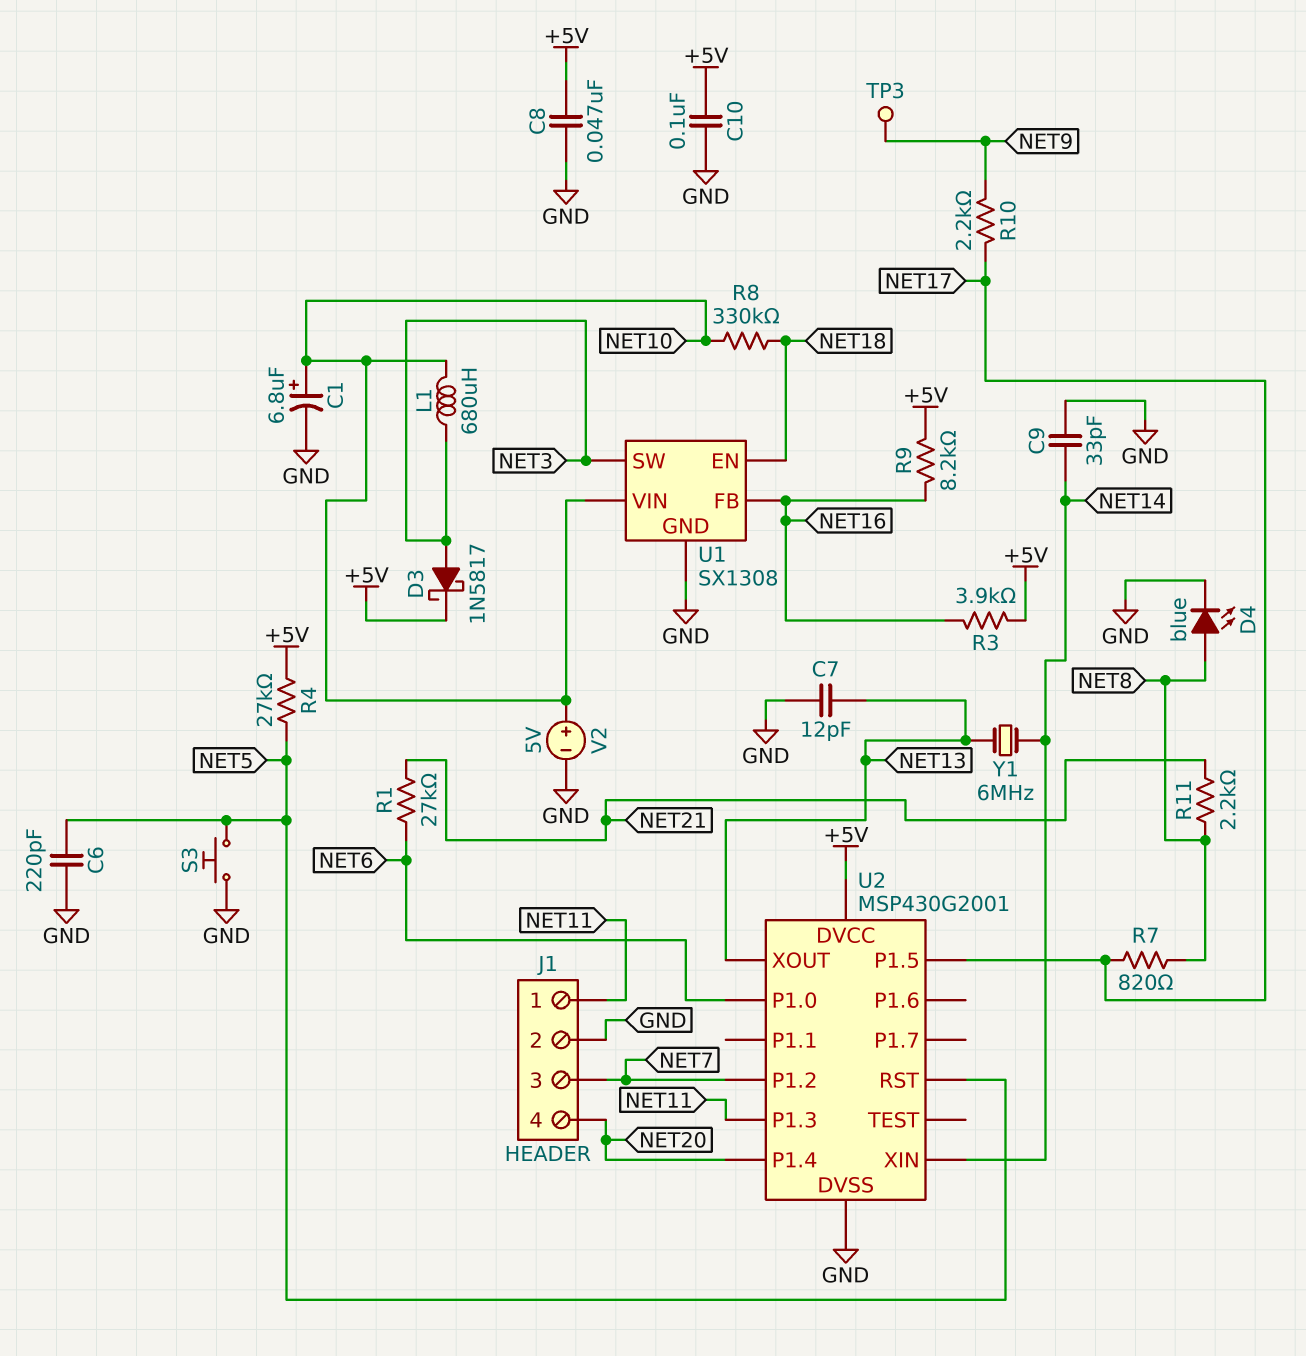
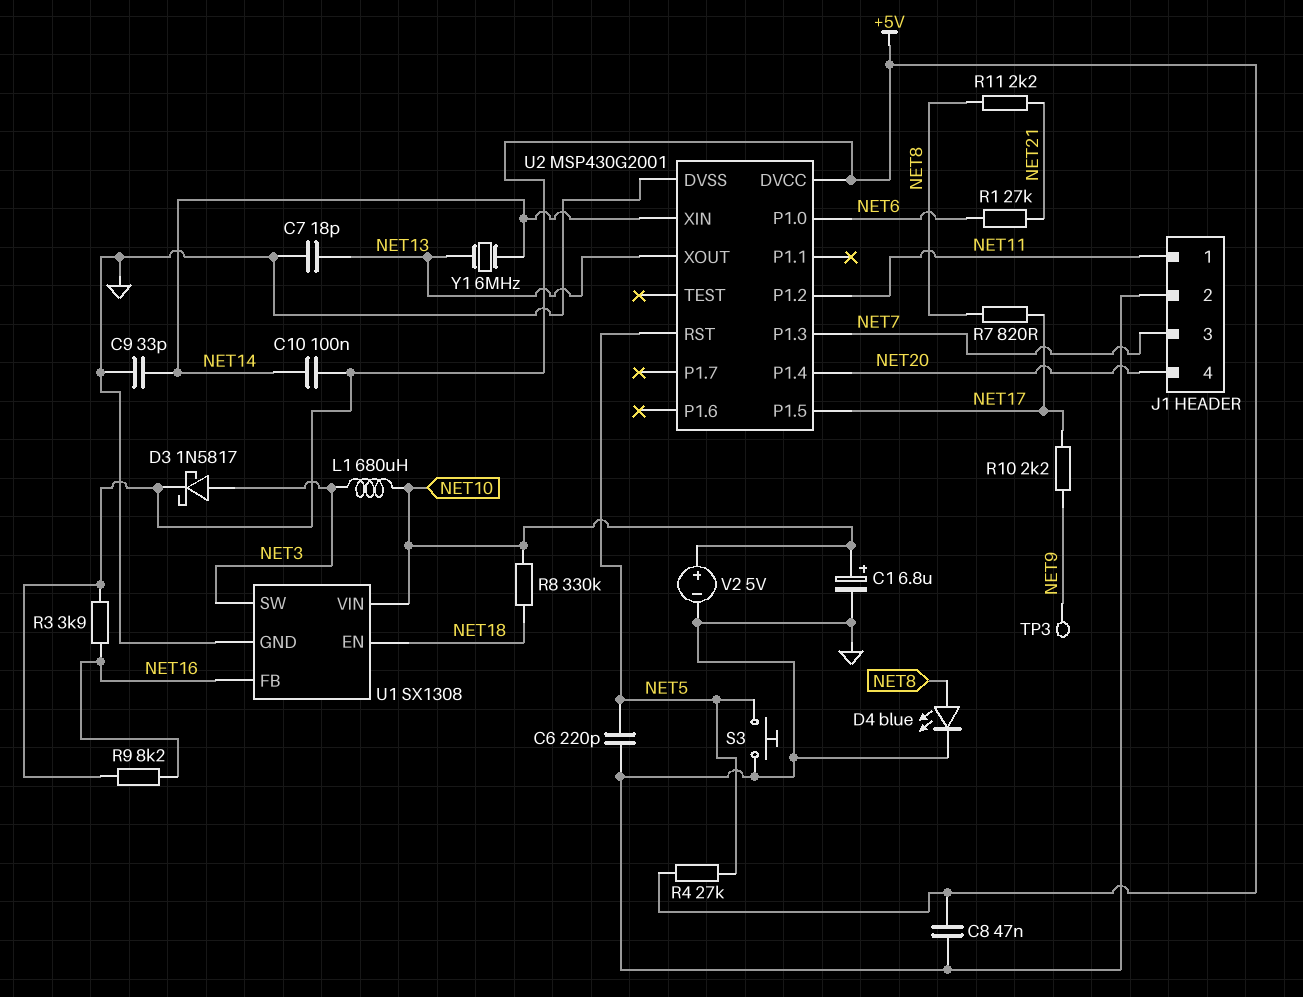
C7: 12pF (GND, NET13) -> 18pF (GND, NET13)
C10: 100nF (+5V, GND) -> 100nF (+5V, NET14)
U2 pin P1.2: NET7 -> NET11
U2 pin P1.3: NET11 -> NET7

